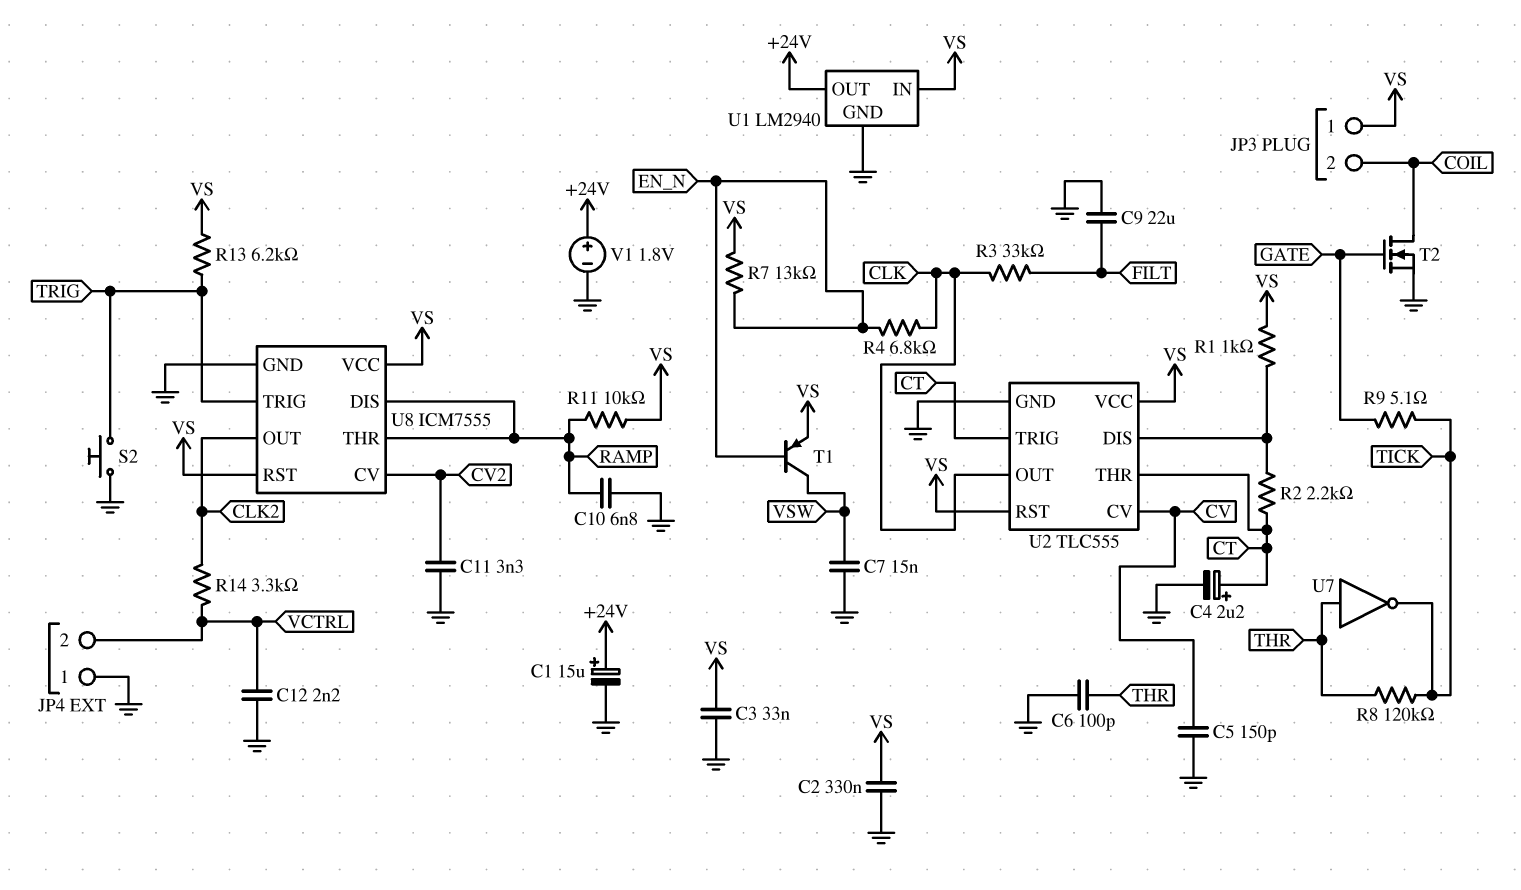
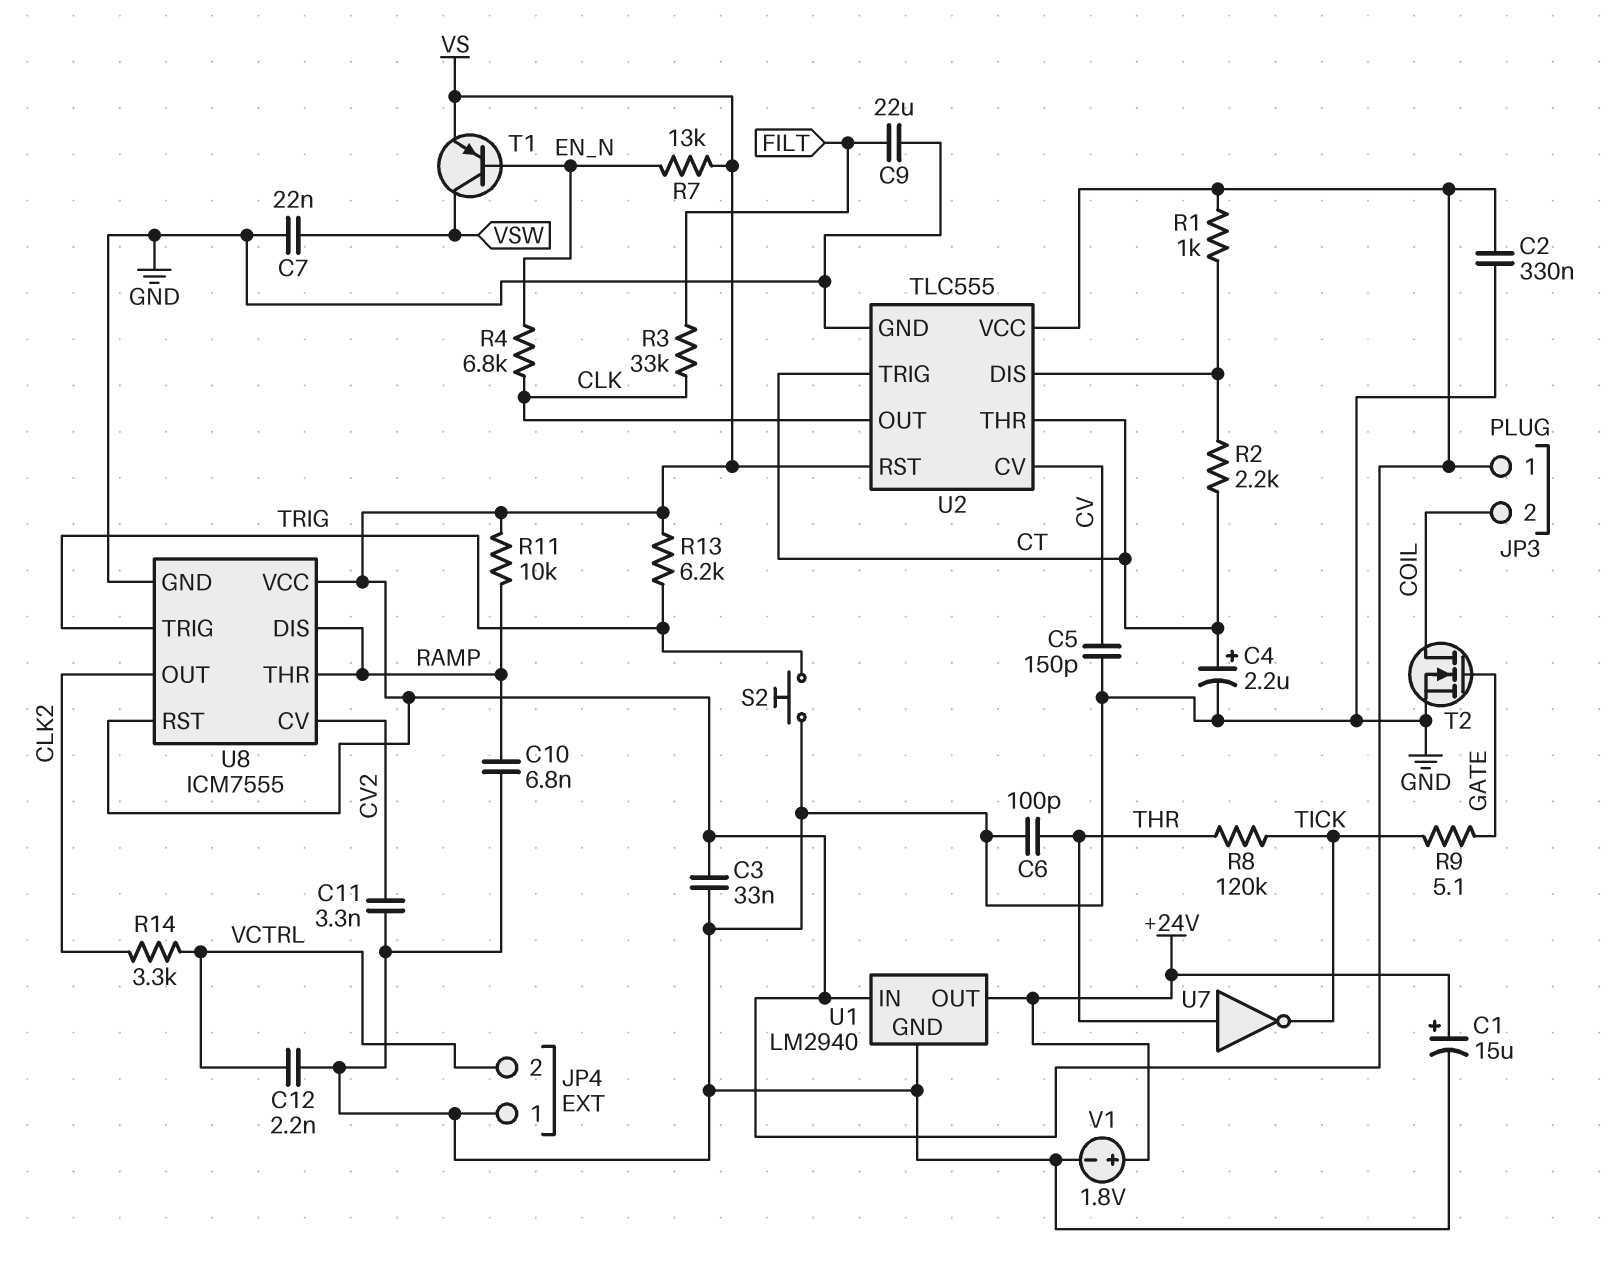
C7: 15nF (GND, VSW) -> 22nF (GND, VSW)

